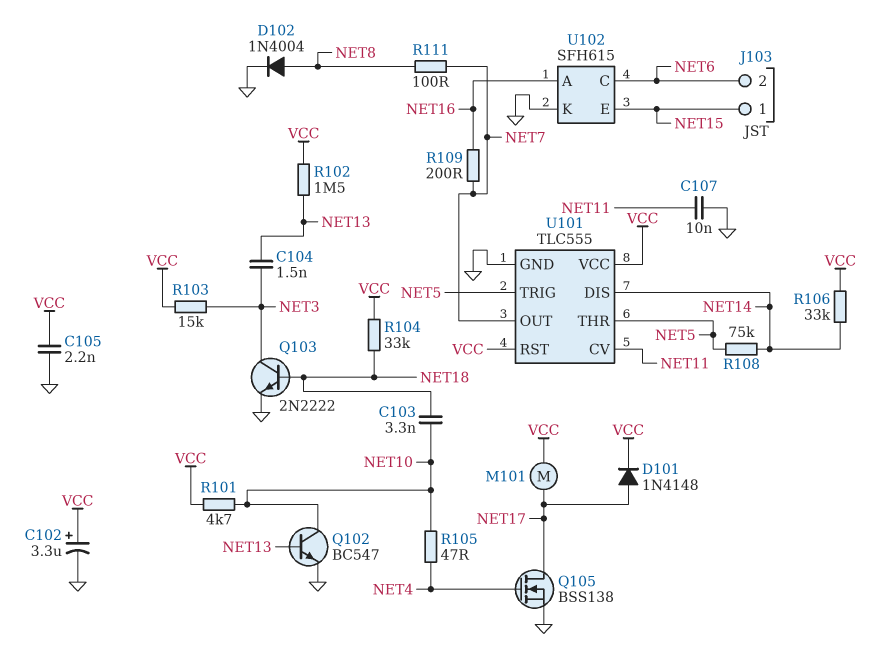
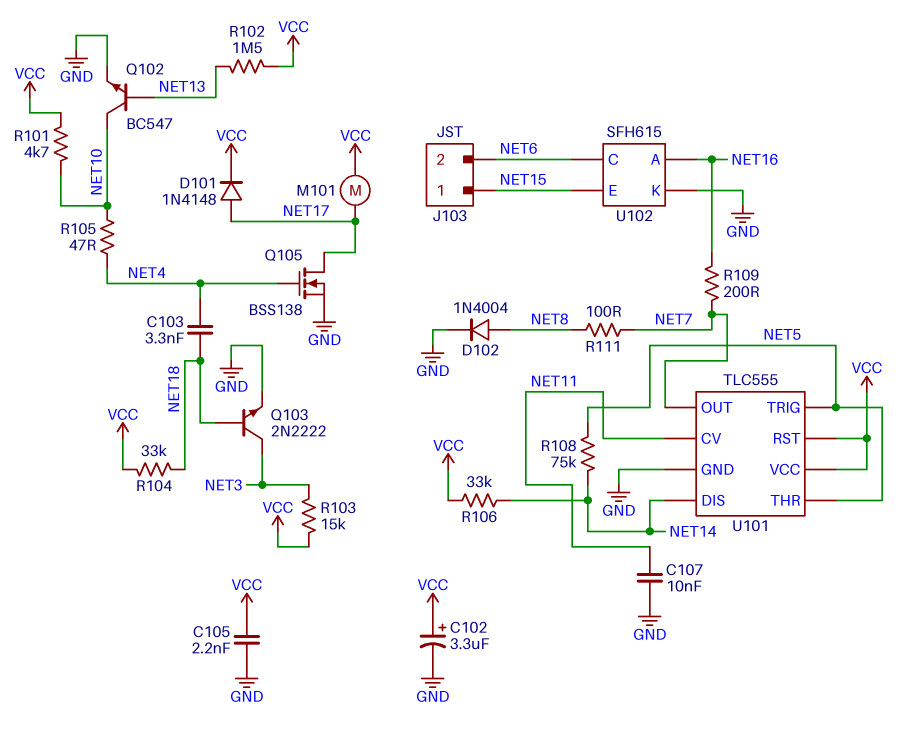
C103: 3.3nF (NET10, NET18) -> 3.3nF (NET4, NET18)
C104: 1.5nF (NET3, NET13) -> none

